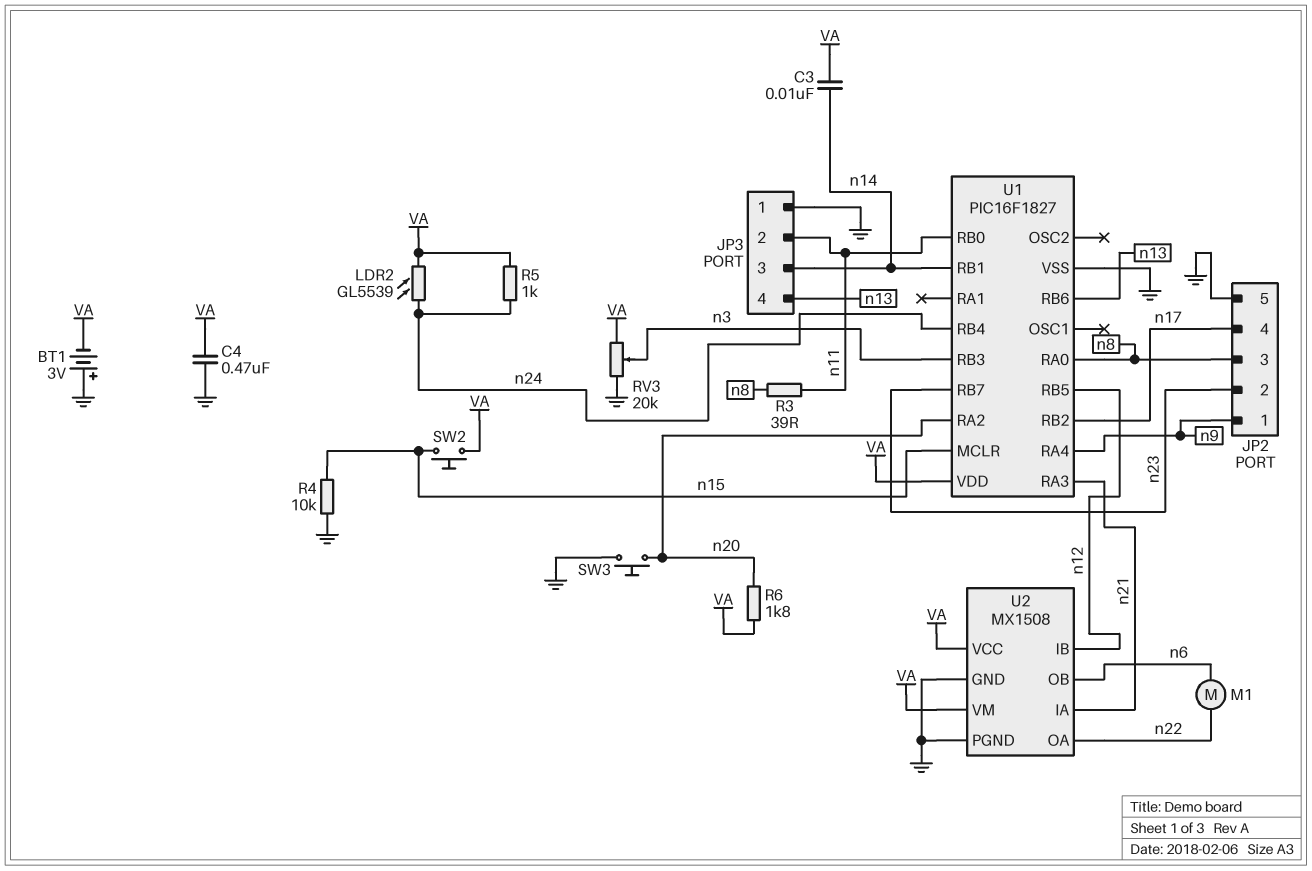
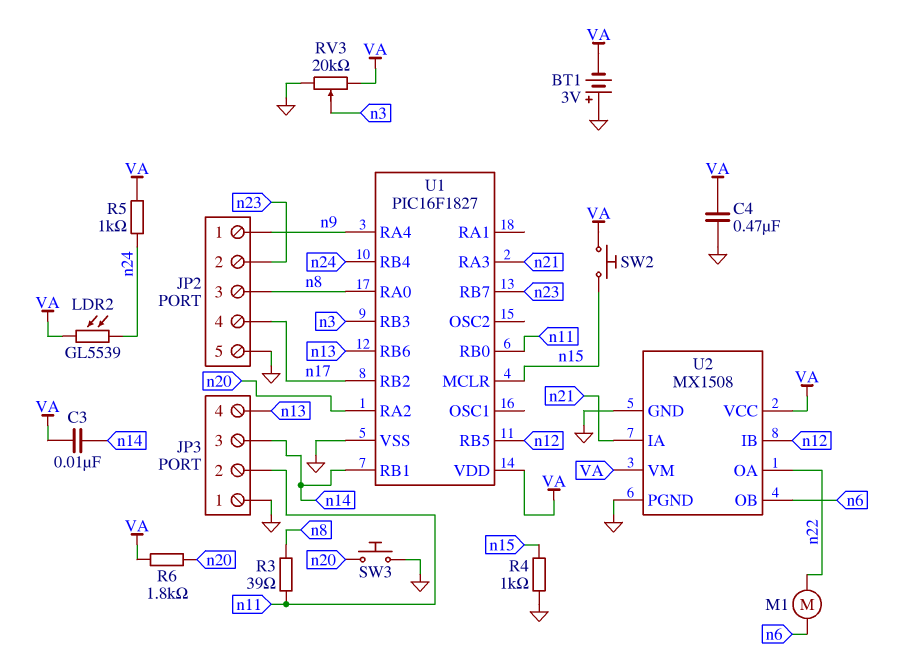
R4: 10k (GND, n15) -> 1k (GND, n15)

